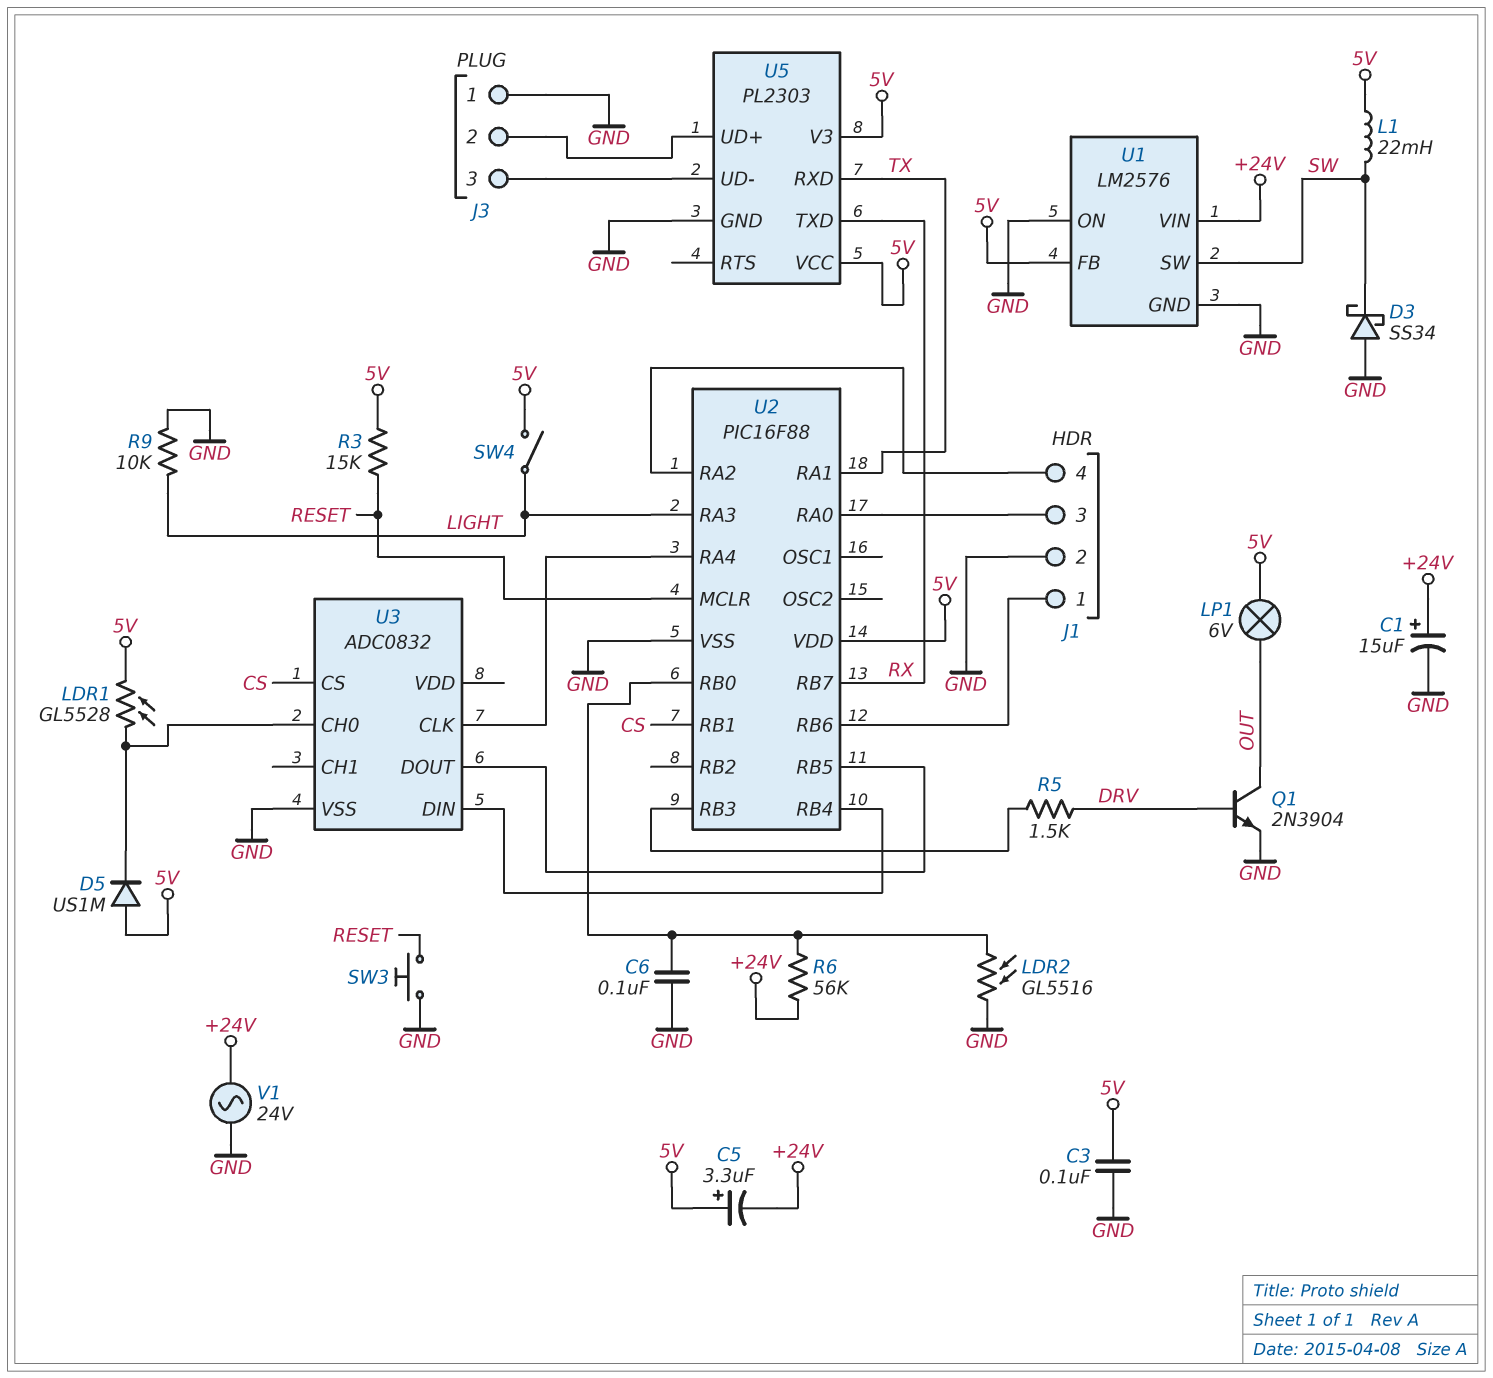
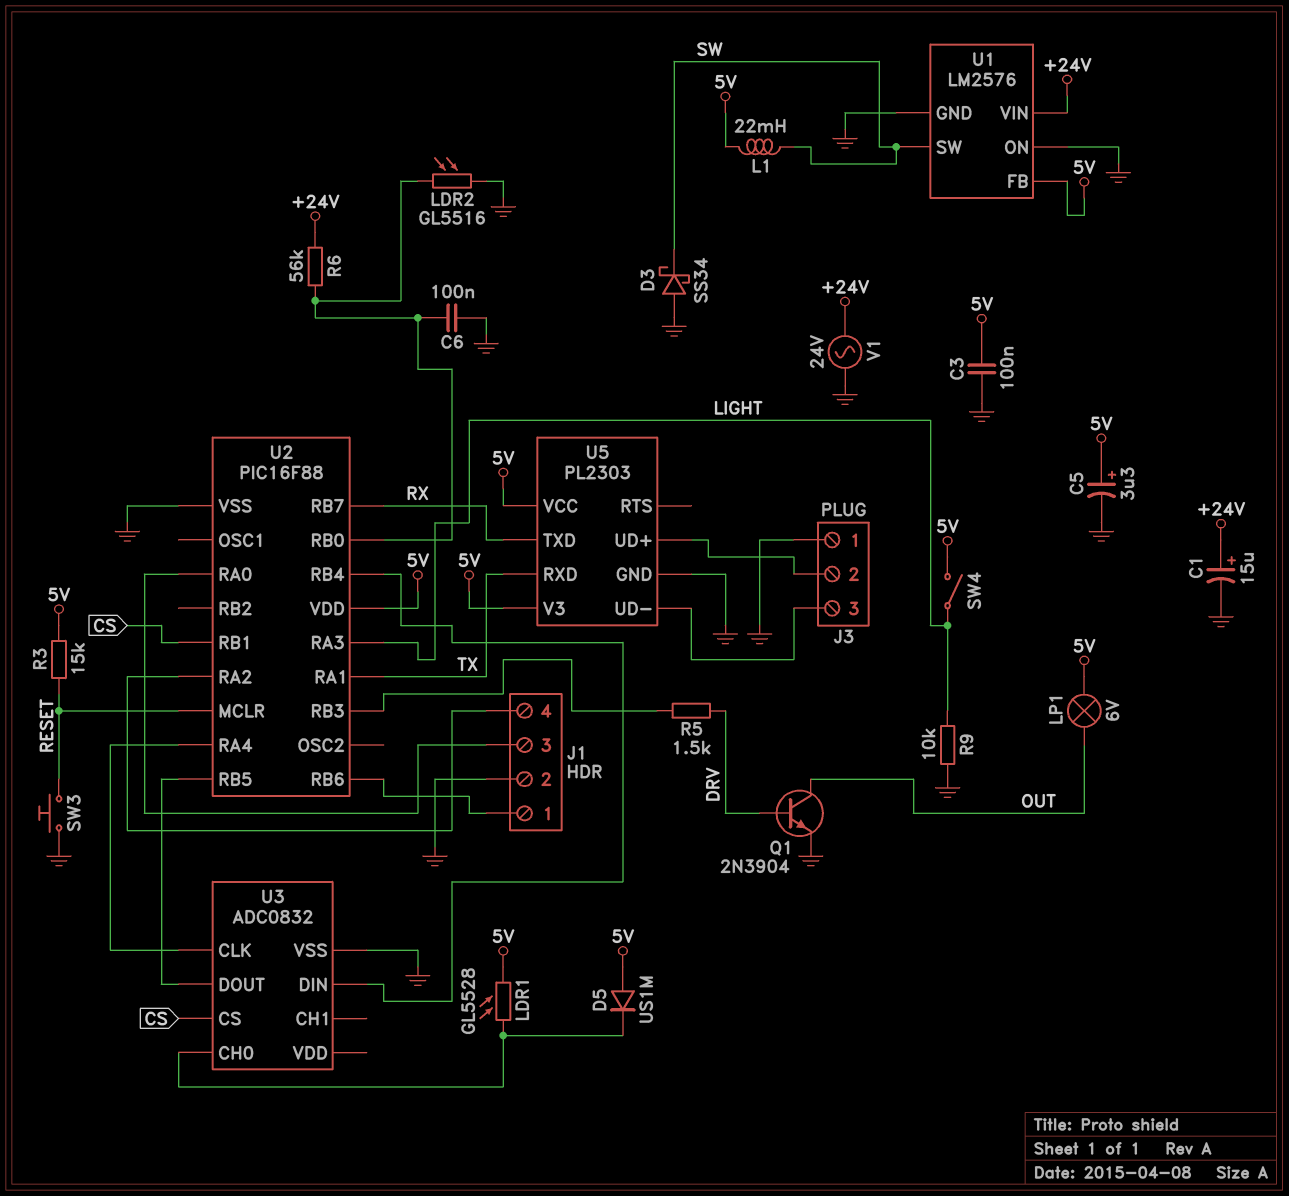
C5: 3.3uF (plus 5V, minus +24V) -> 3.3uF (plus 5V, minus GND)

